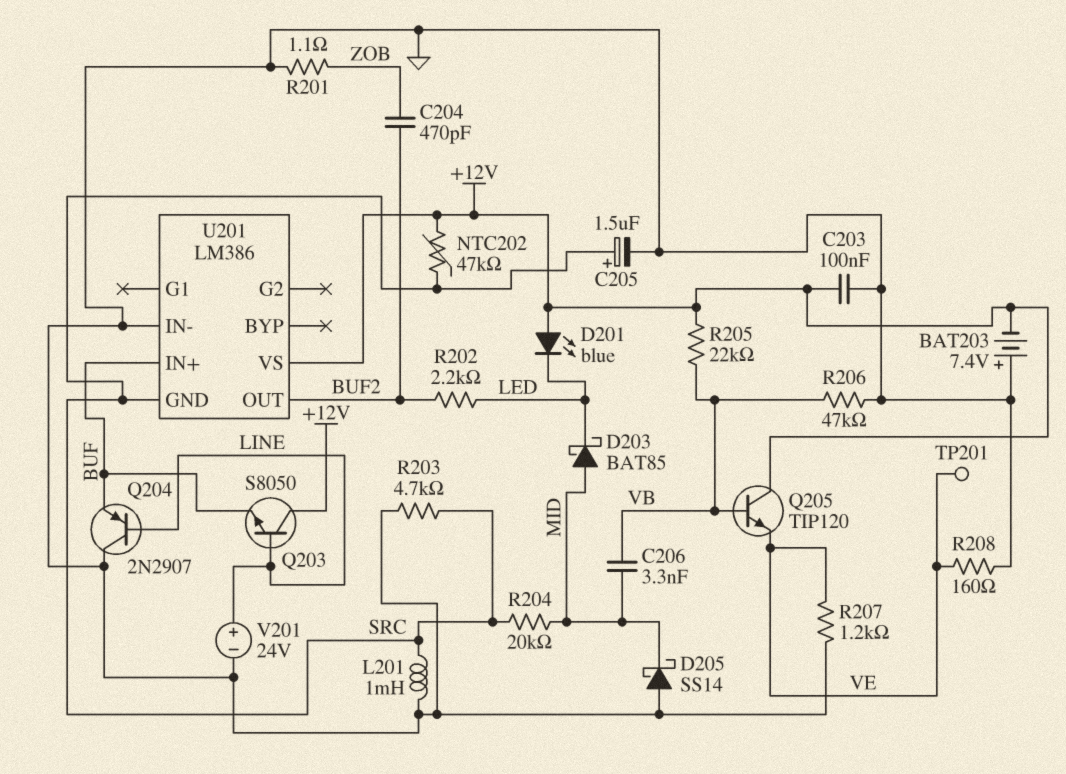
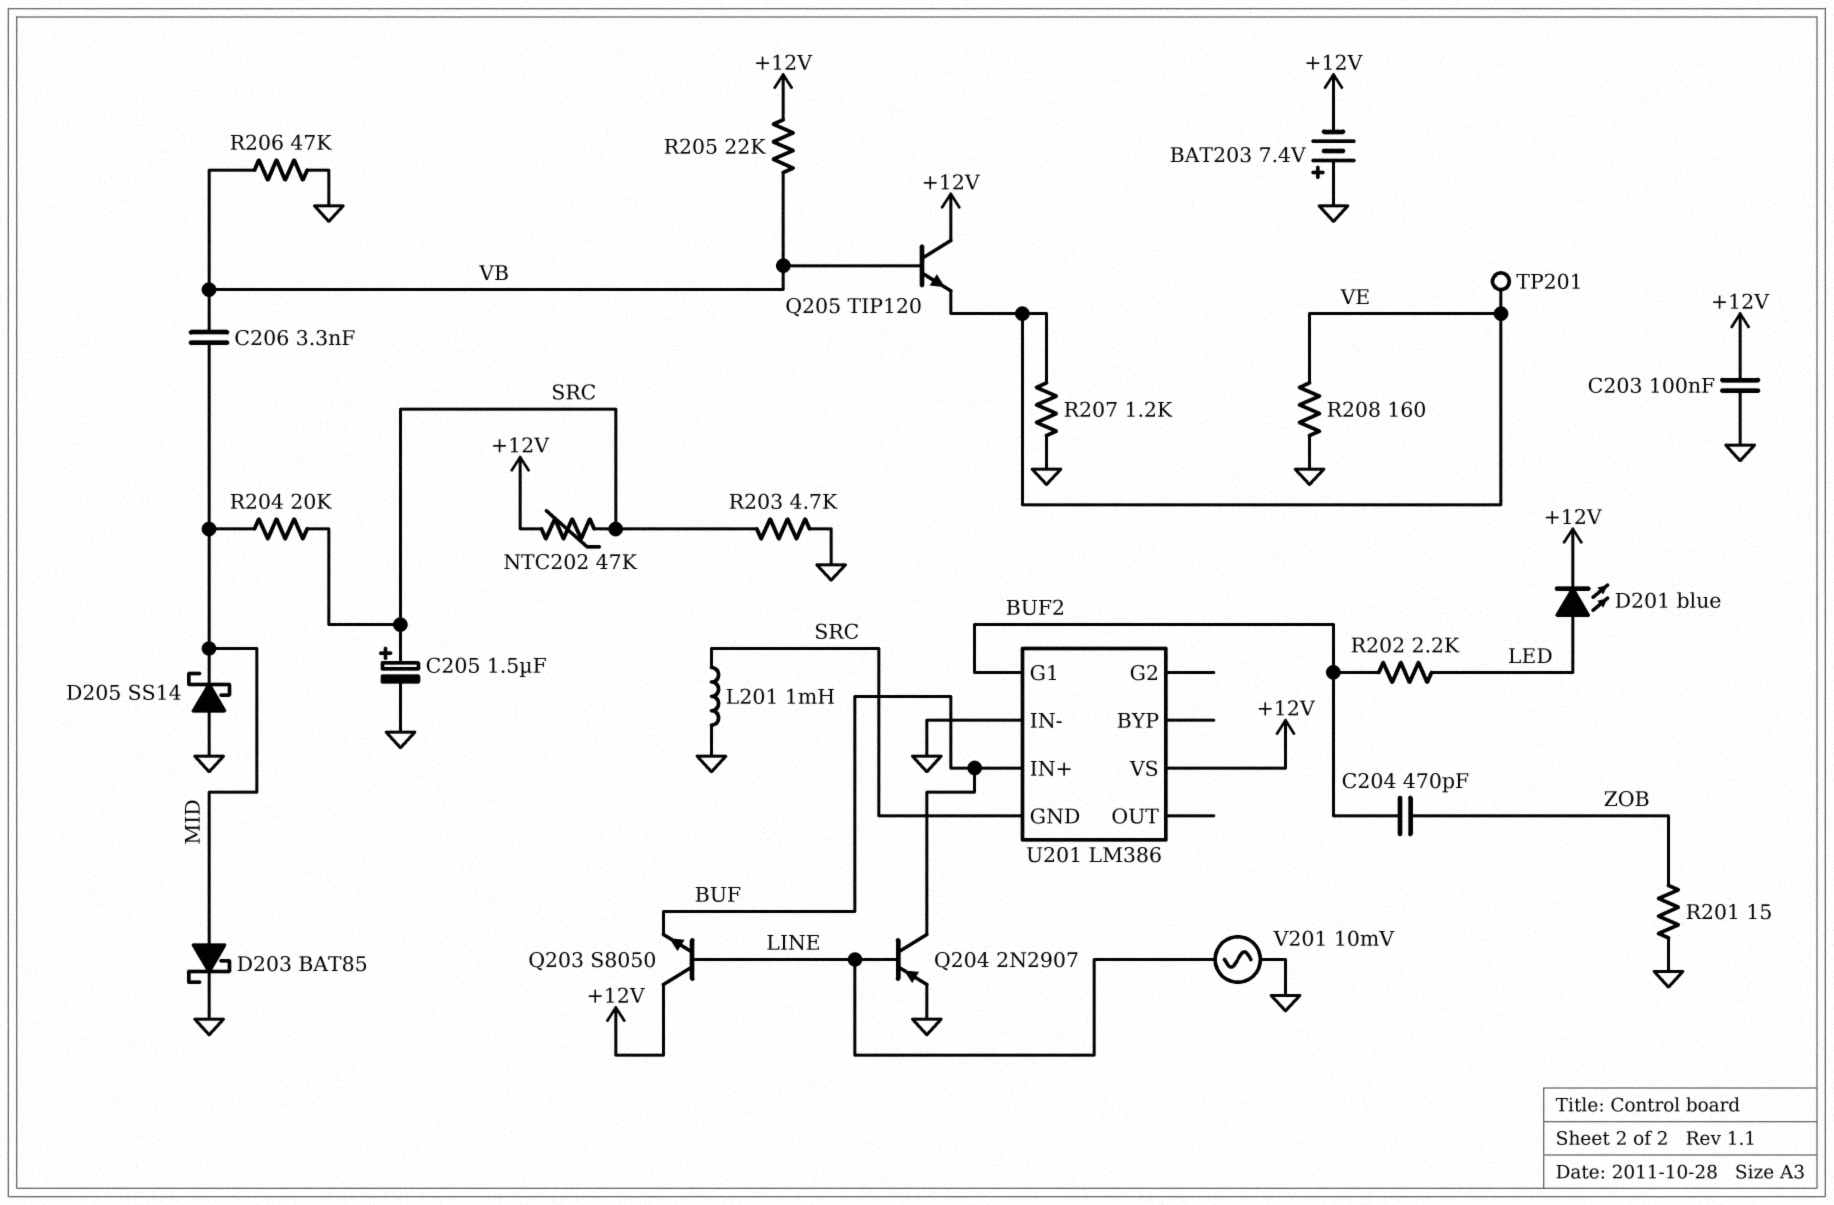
D201: LED blue (A +12V, K LED) -> LED blue (A LED, K +12V)
D203: schottky BAT85 (A MID, K LED) -> schottky BAT85 (A MID, K GND)
Q204: PNP 2N2907 (B LINE, C GND, E BUF) -> PNP 2N2907 (B LINE, C BUF, E GND)
R201: 1.1 (GND, ZOB) -> 15 (GND, ZOB)
U201 pin G1: none -> BUF2
U201 pin OUT: BUF2 -> none
V201: 24V (plus LINE, minus GND) -> AC 10mV (GND, LINE)

